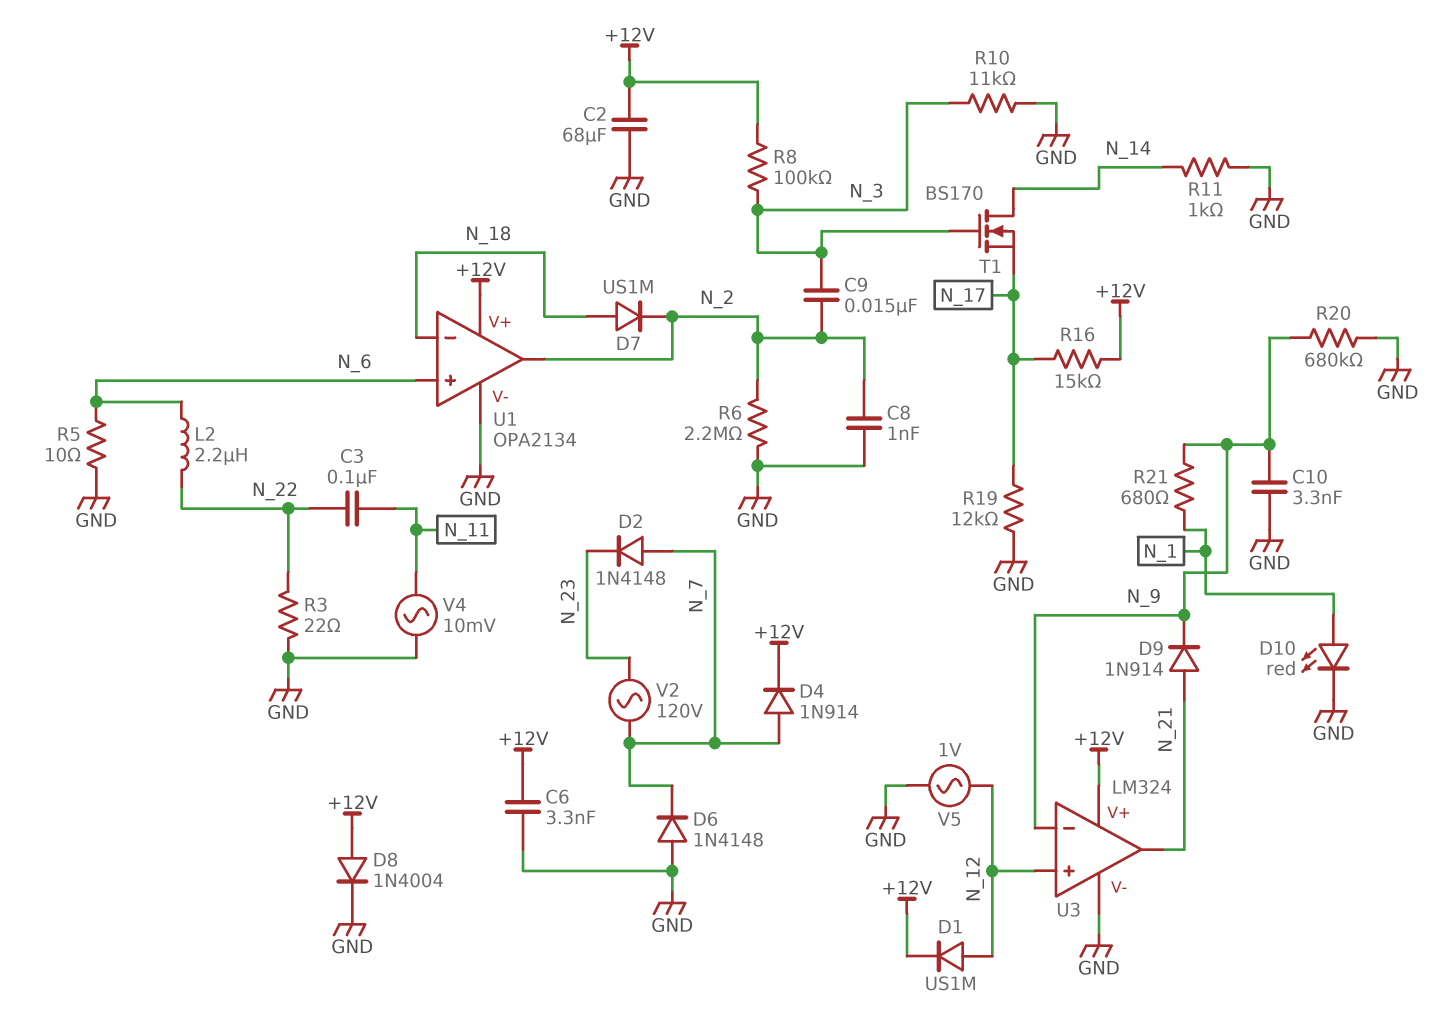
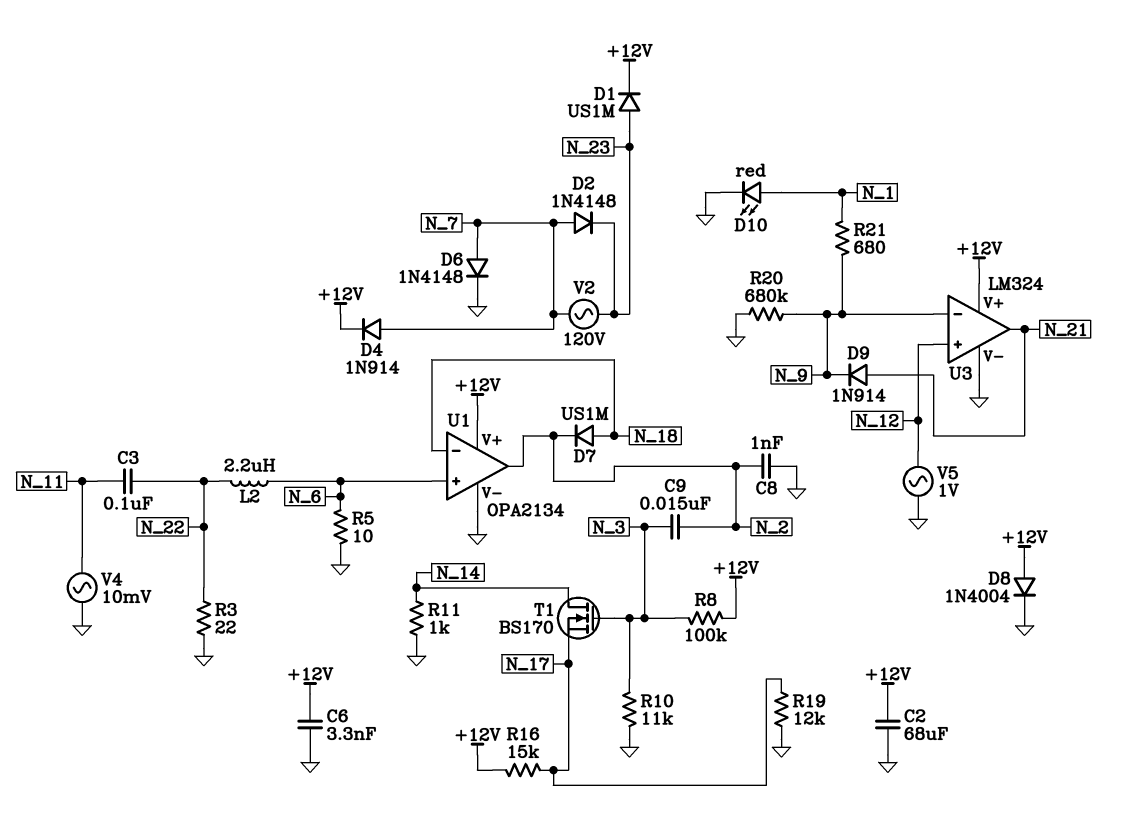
C10: 3.3nF (GND, N_9) -> none
D1: diode US1M (A N_12, K +12V) -> diode US1M (A N_23, K +12V)
D6: diode 1N4148 (A GND, K N_7) -> diode 1N4148 (A N_7, K GND)
R6: 2.2M (GND, N_2) -> none

